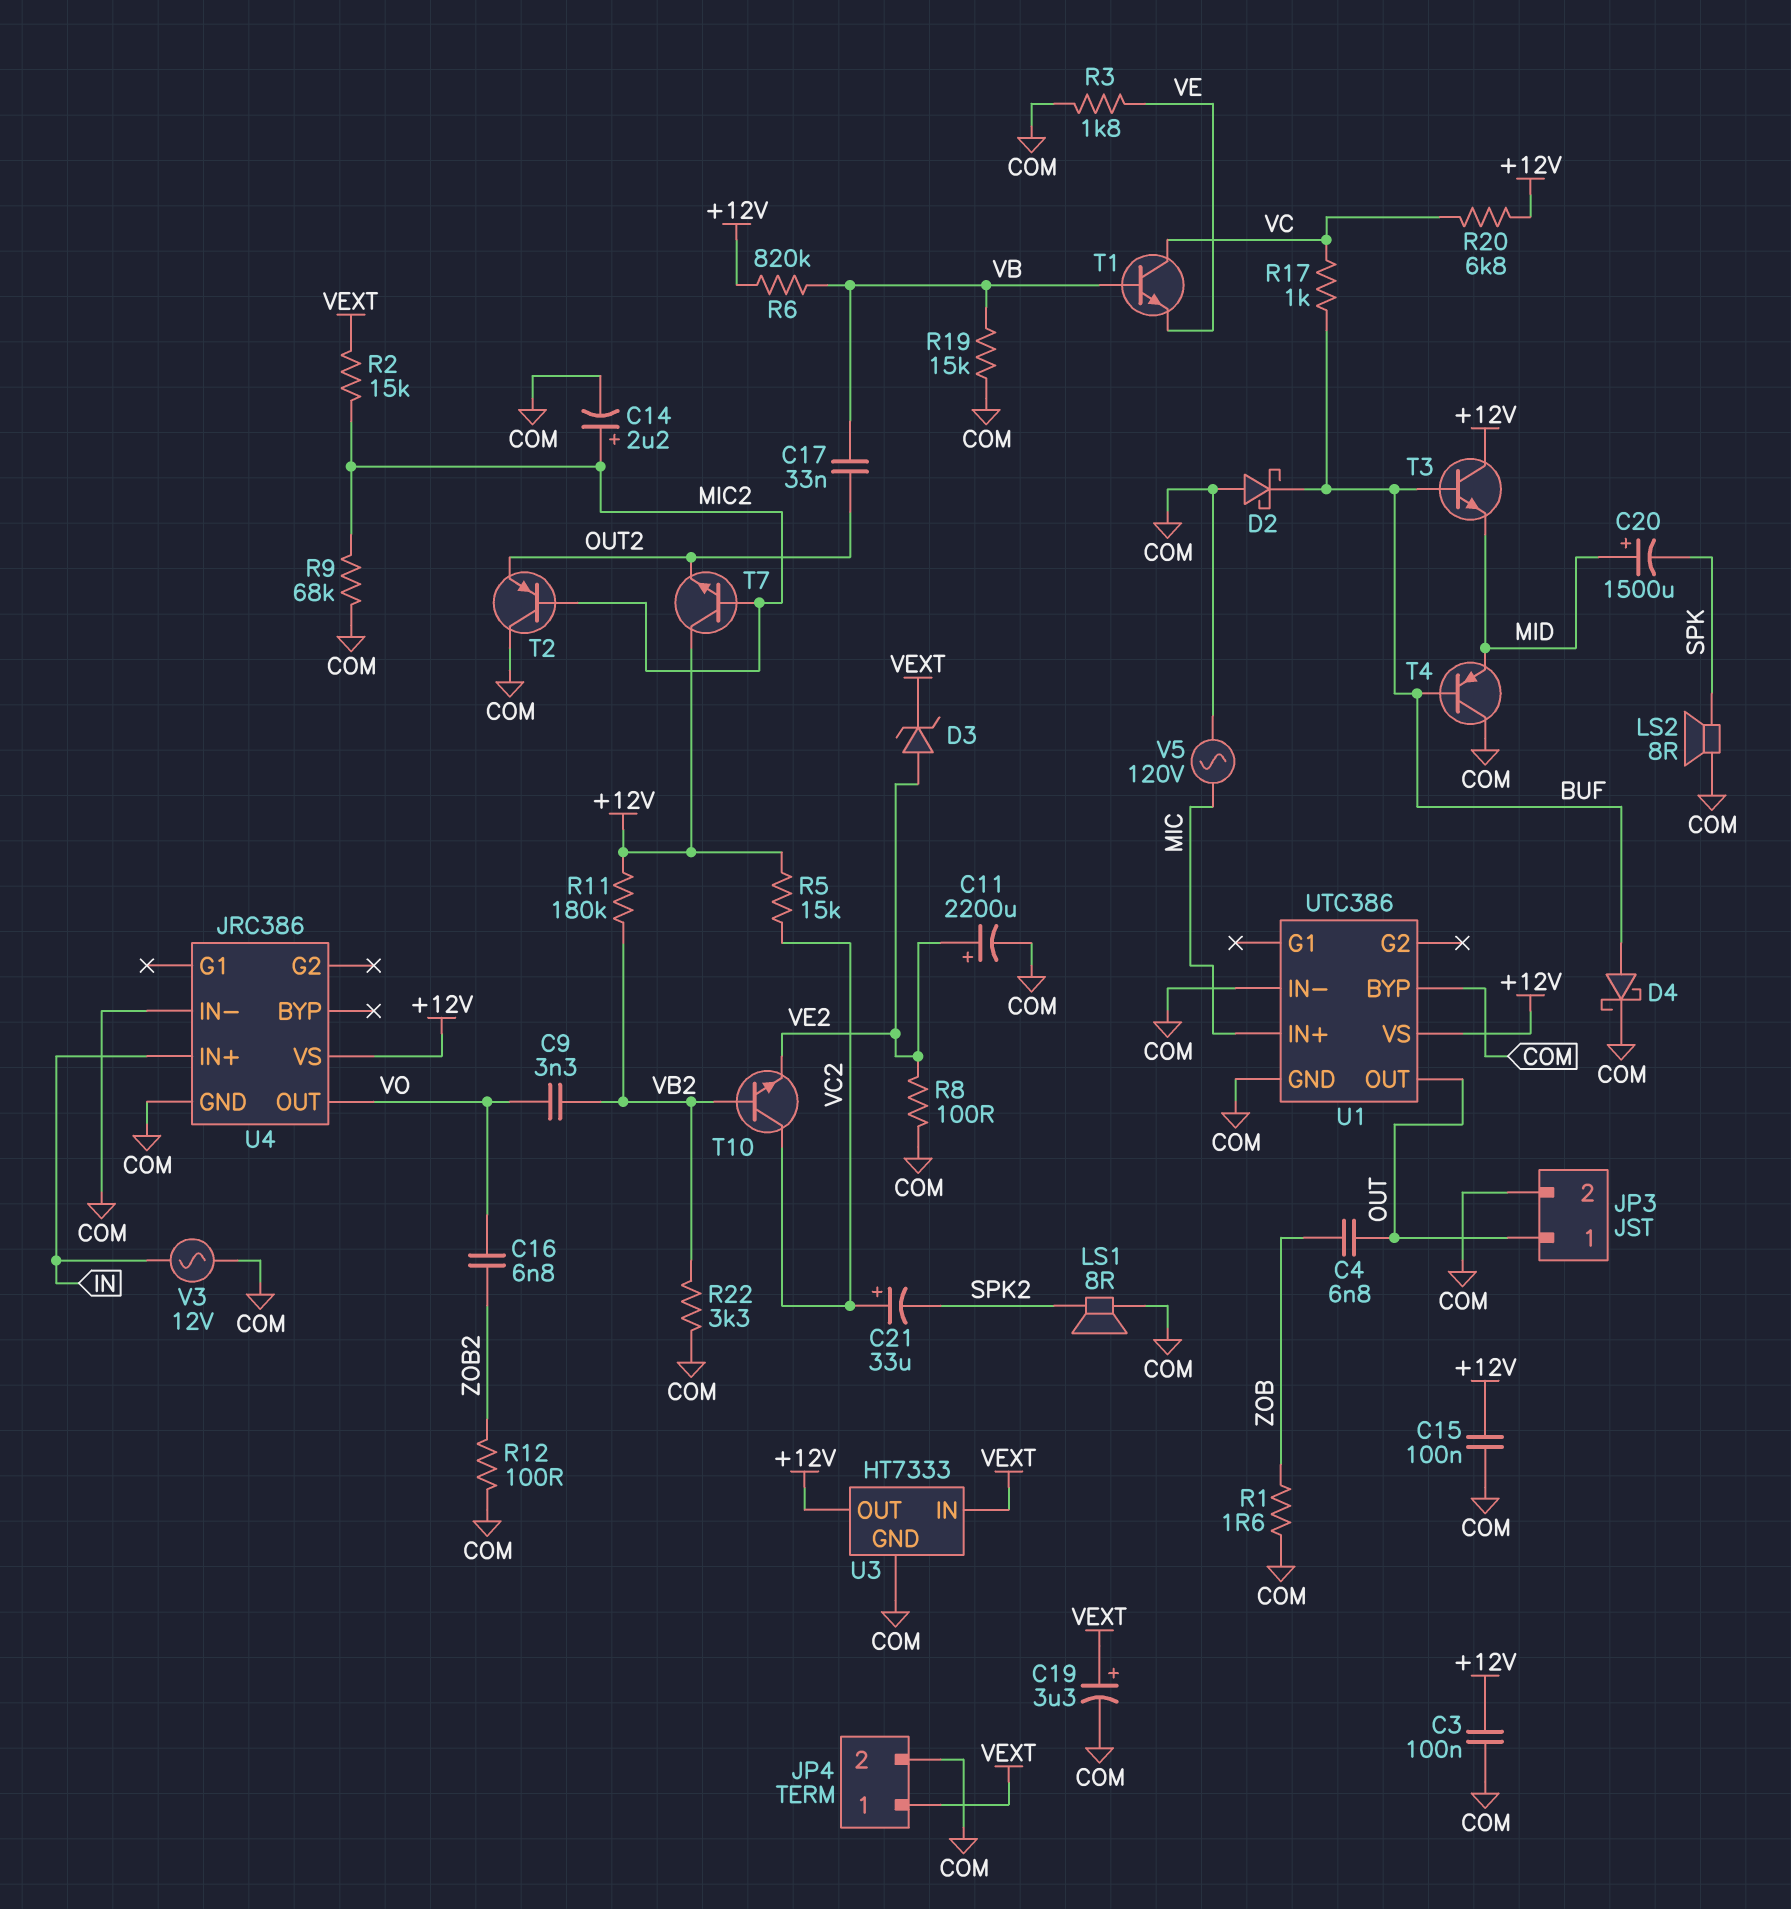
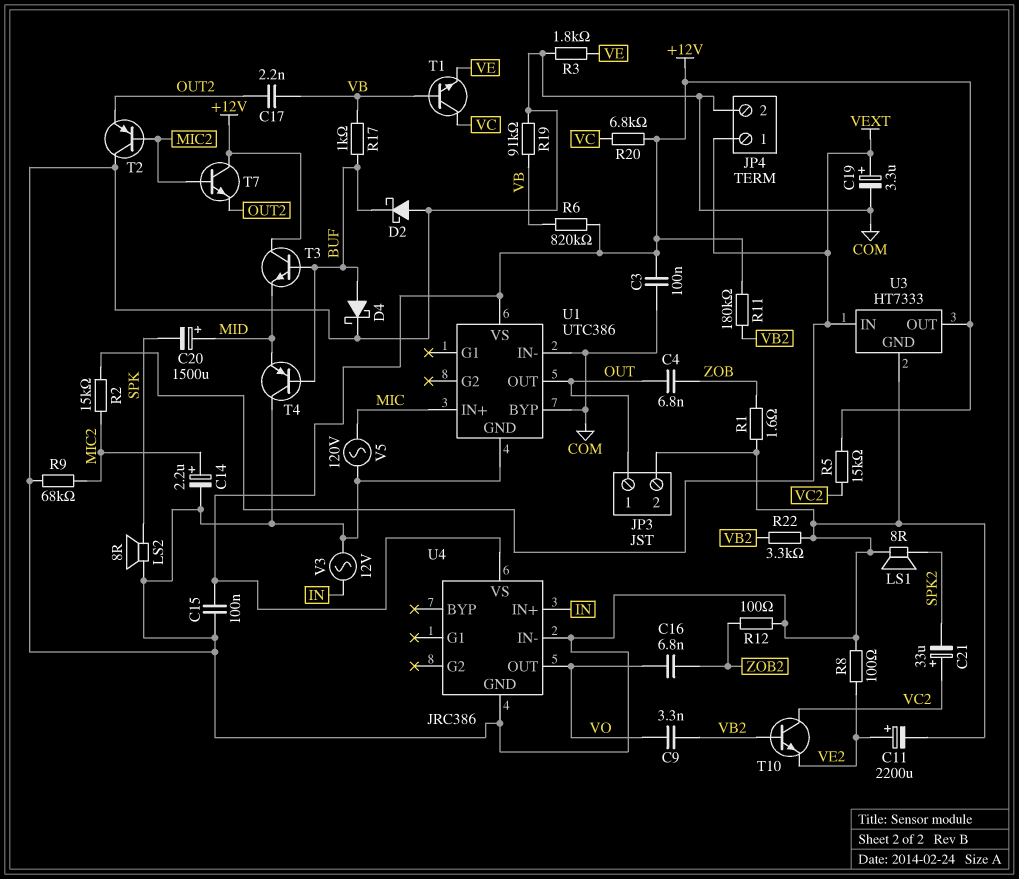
C17: 33nF (OUT2, VB) -> 2.2nF (OUT2, VB)
D3: zener (A VE2, K VEXT) -> none
R17: 1k (BUF, VC) -> 1k (BUF, VB)
R19: 15k (COM, VB) -> 91k (COM, VB)

